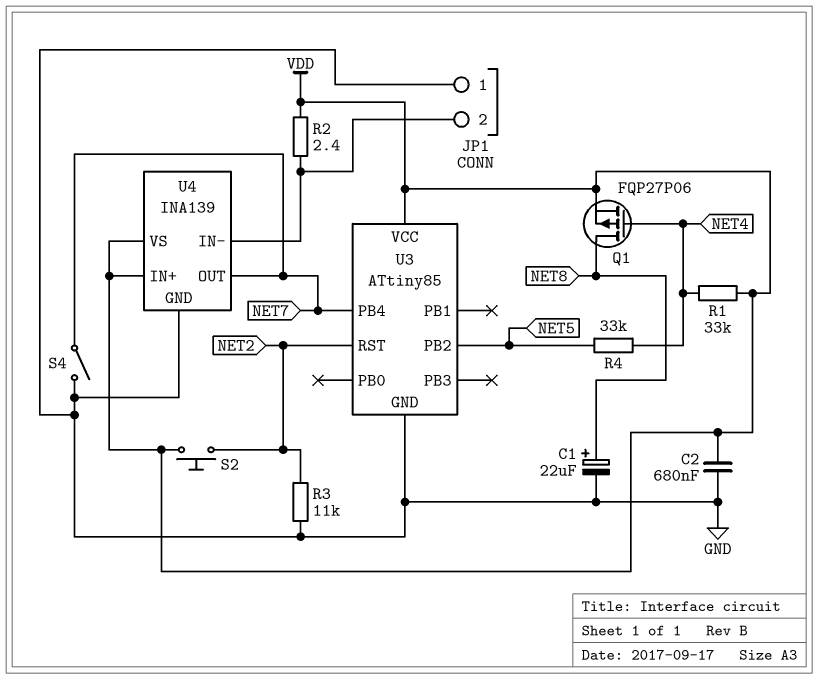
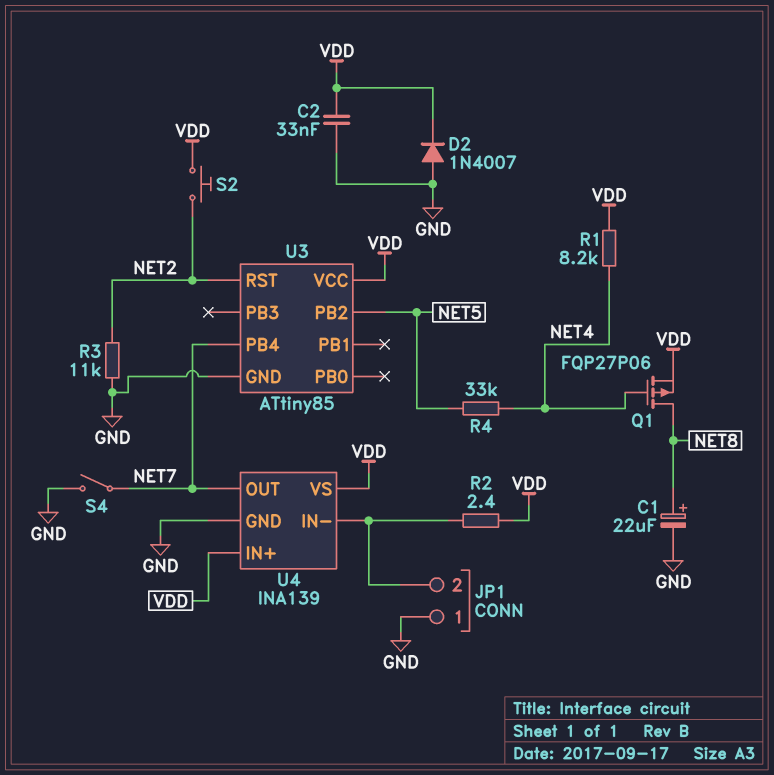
C2: 680nF (GND, VDD) -> 33nF (GND, VDD)
D2: none -> diode 1N4007 (A GND, K VDD)
R1: 33k (NET4, VDD) -> 8.2k (NET4, VDD)

